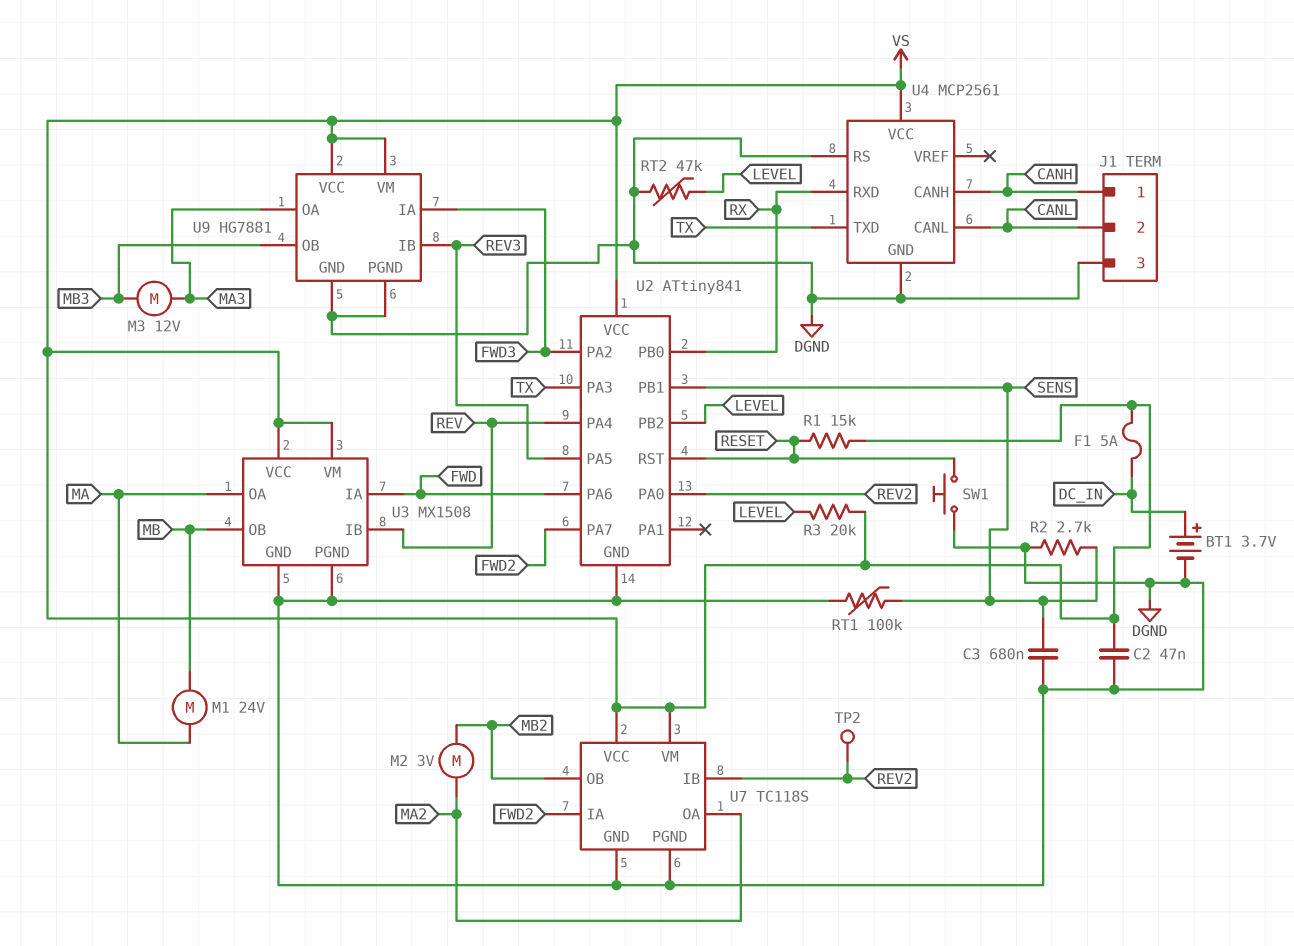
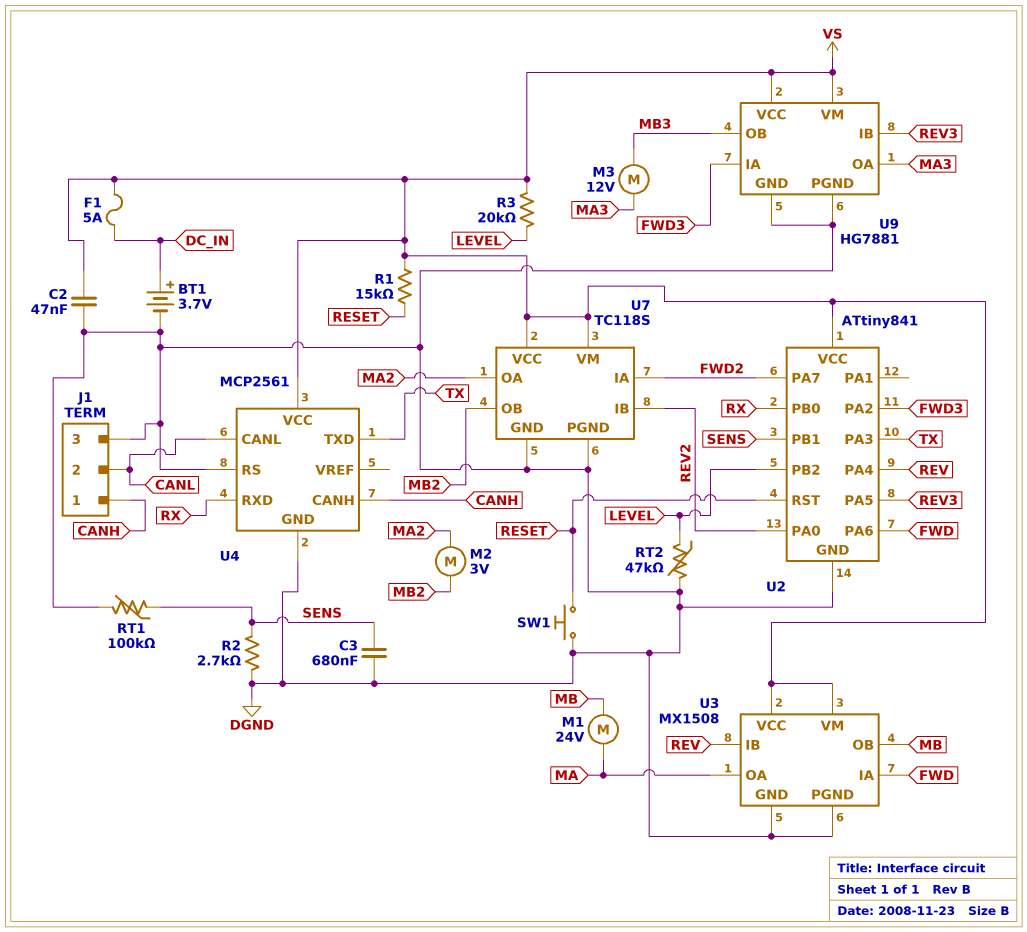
TP2: test point (REV2) -> none

